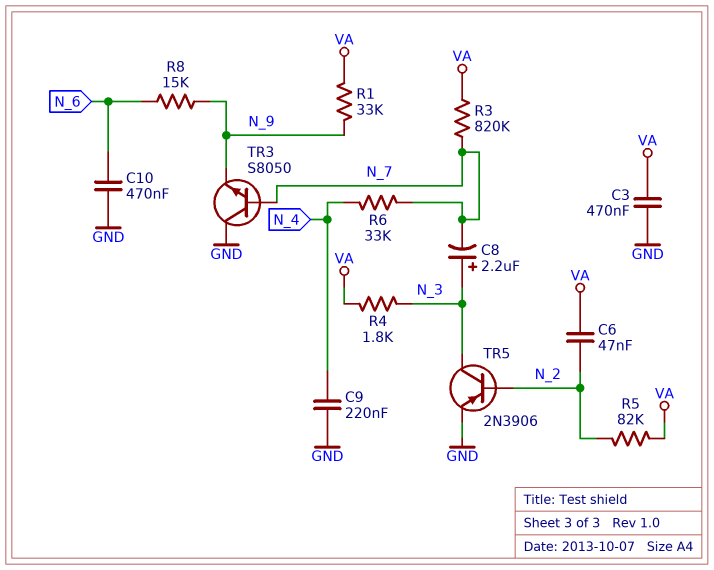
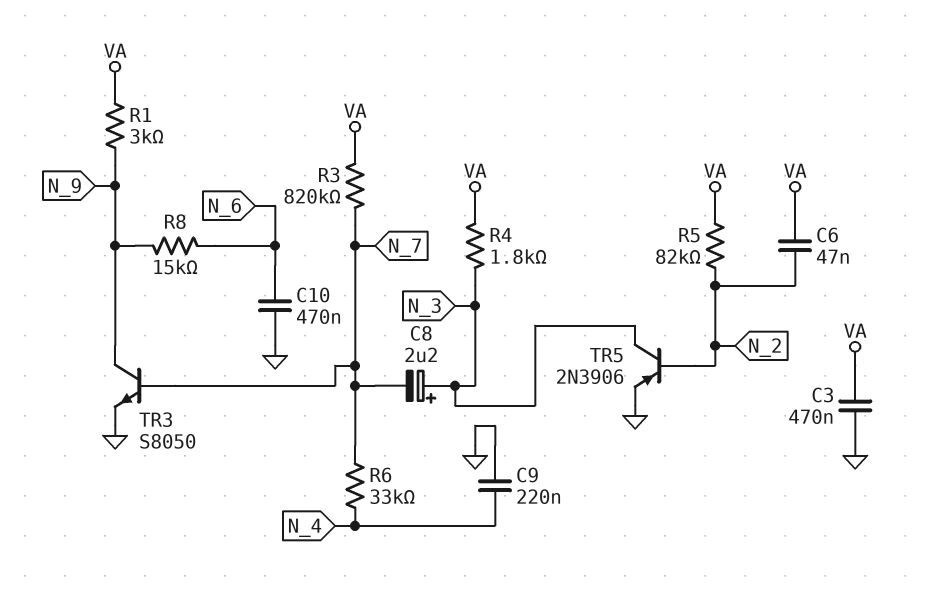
R1: 33k (N_9, VA) -> 3k (N_9, VA)
TR3: NPN S8050 (B N_7, C GND, E N_9) -> NPN S8050 (B N_7, C N_9, E GND)

